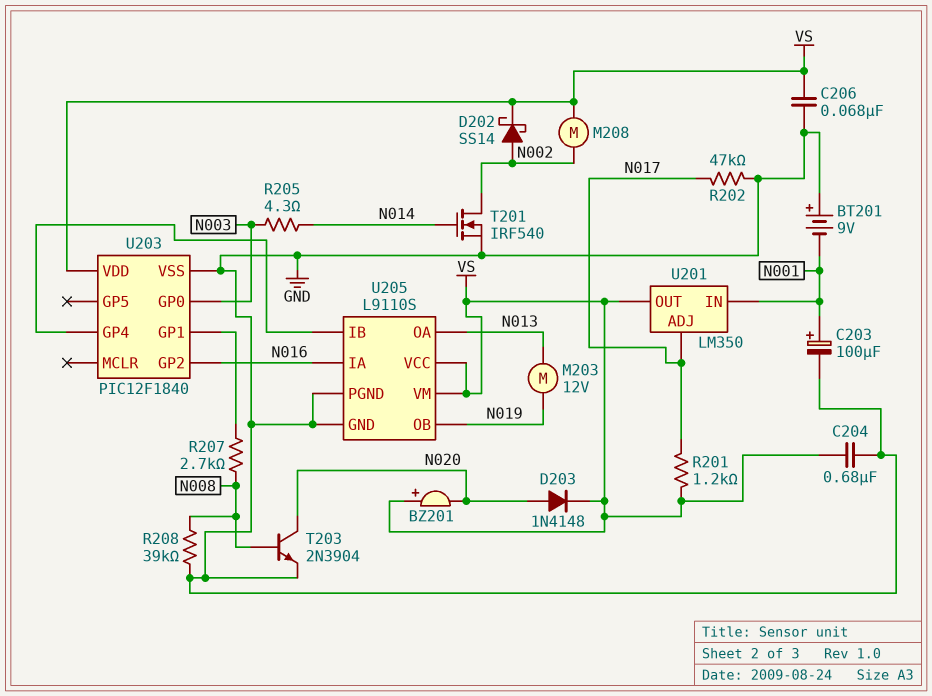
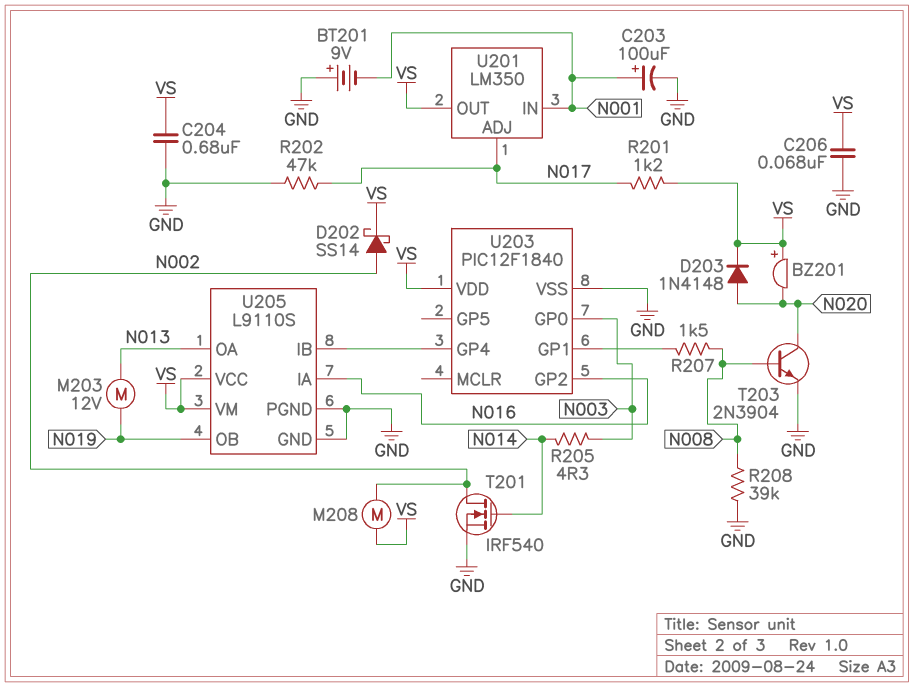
R207: 2.7k (N008, U203/GP1) -> 1.5k (N008, U203/GP1)

